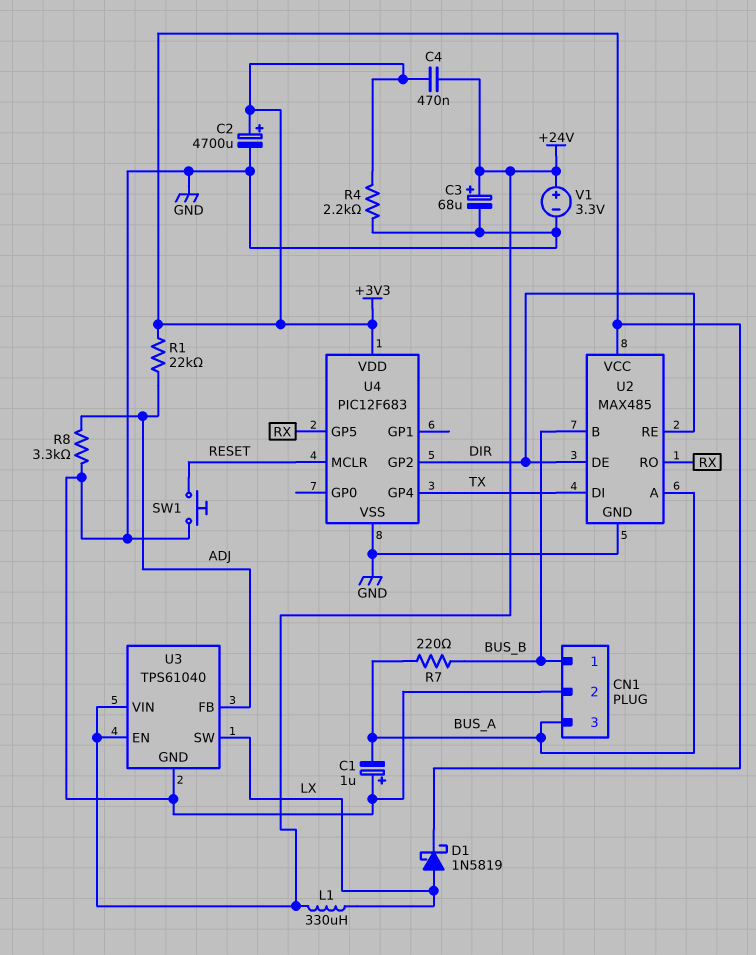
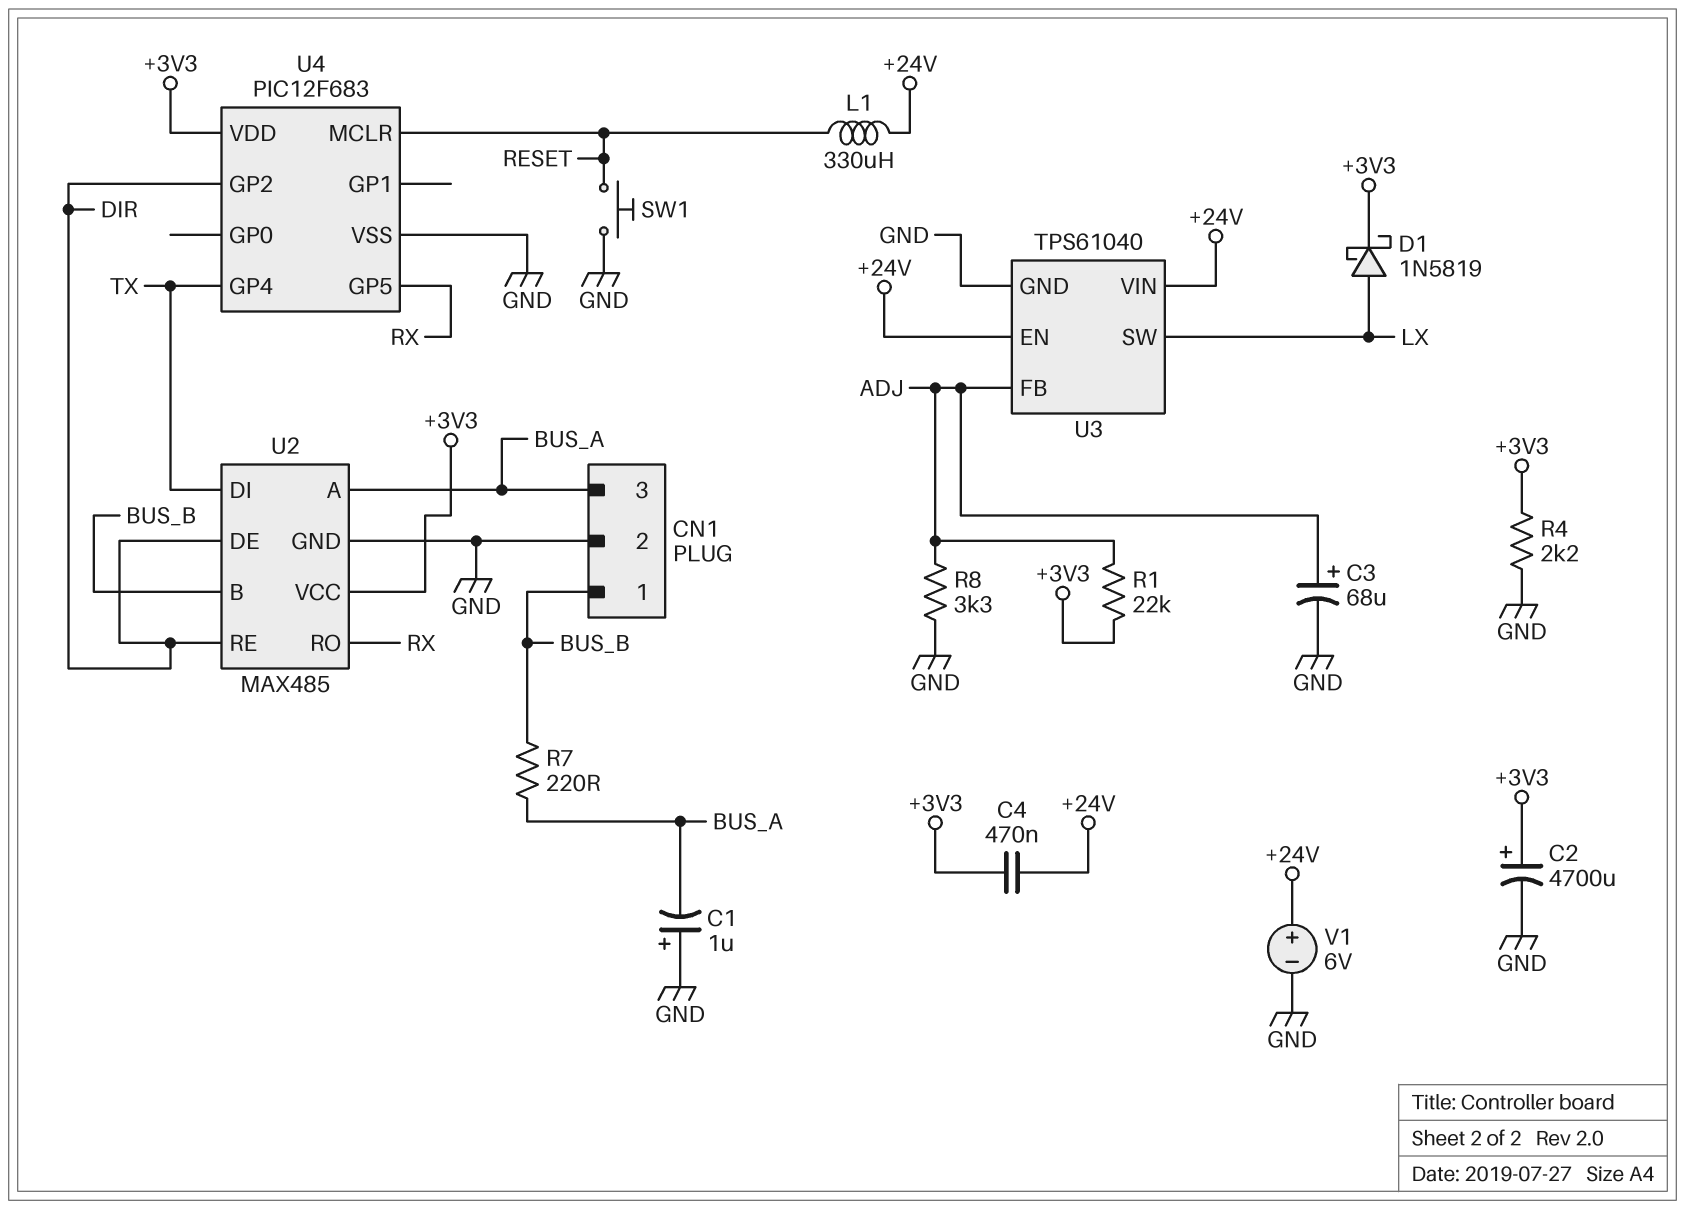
C3: 68uF (plus +24V, minus GND) -> 68uF (plus ADJ, minus GND)
L1: 330uH (+24V, LX) -> 330uH (+24V, RESET)
V1: 3.3V (plus +24V, minus GND) -> 6V (plus +24V, minus GND)

